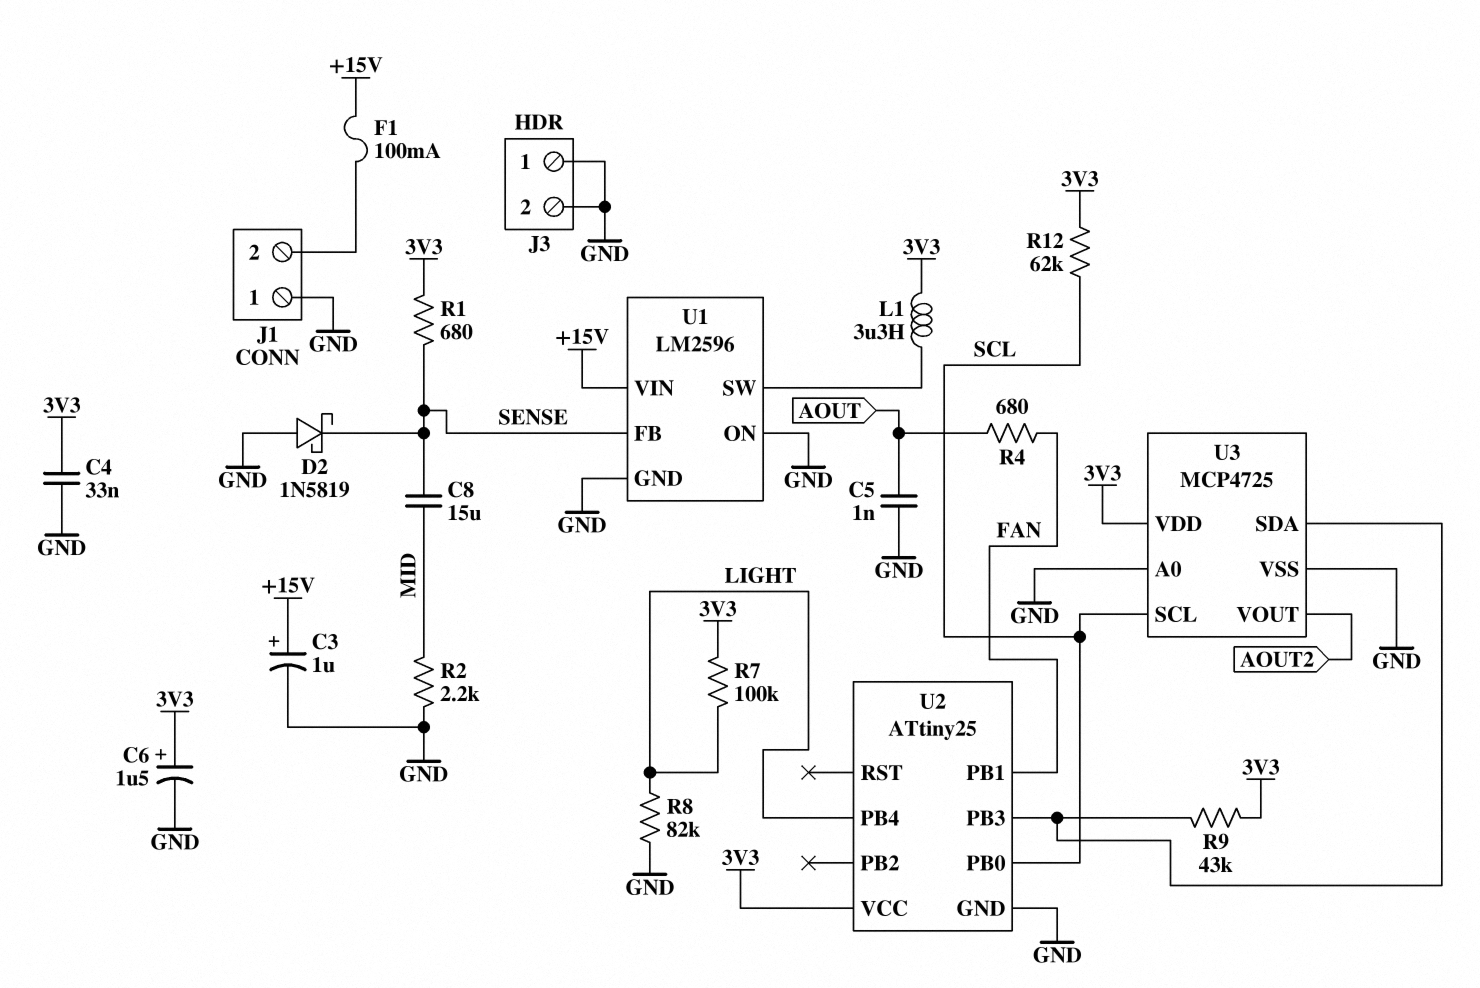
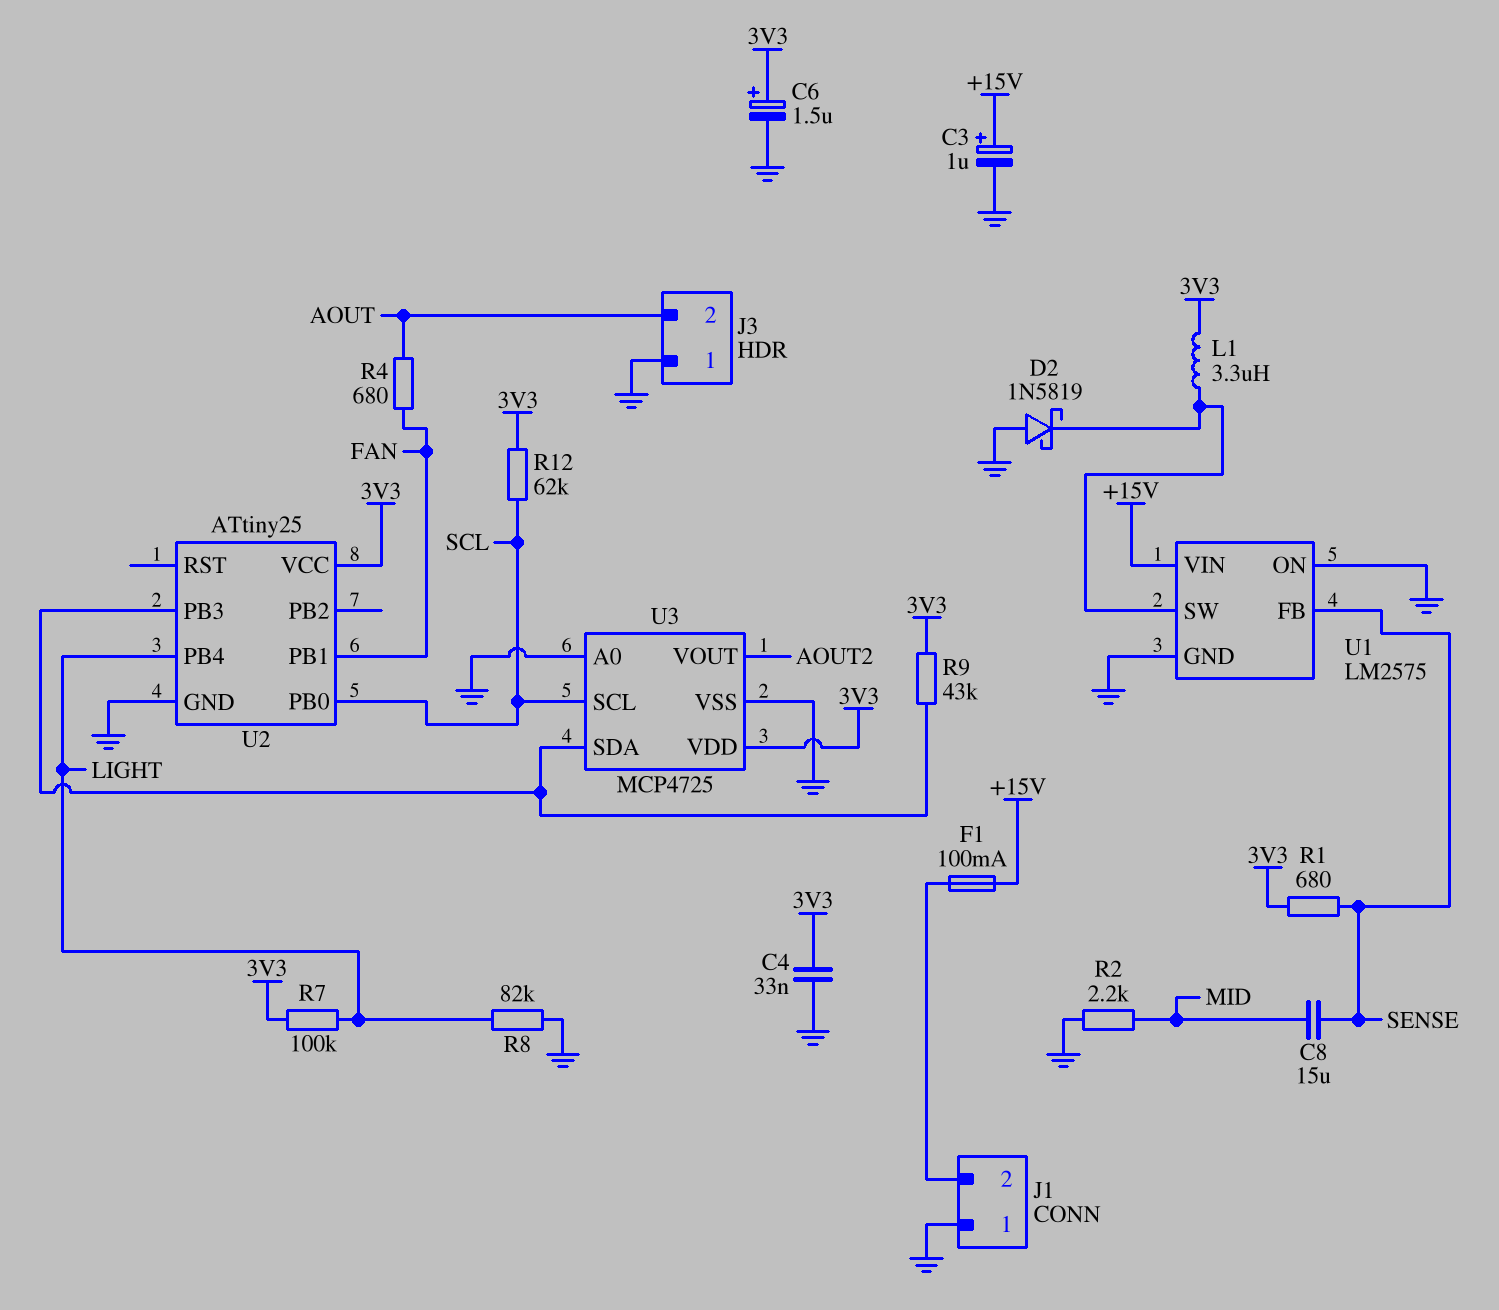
C5: 1nF (AOUT, GND) -> none
D2: schottky 1N5819 (A GND, K SENSE) -> schottky 1N5819 (A GND, K U1/SW)
J3 pin 2: GND -> AOUT
U1: LM2596 -> LM2575

